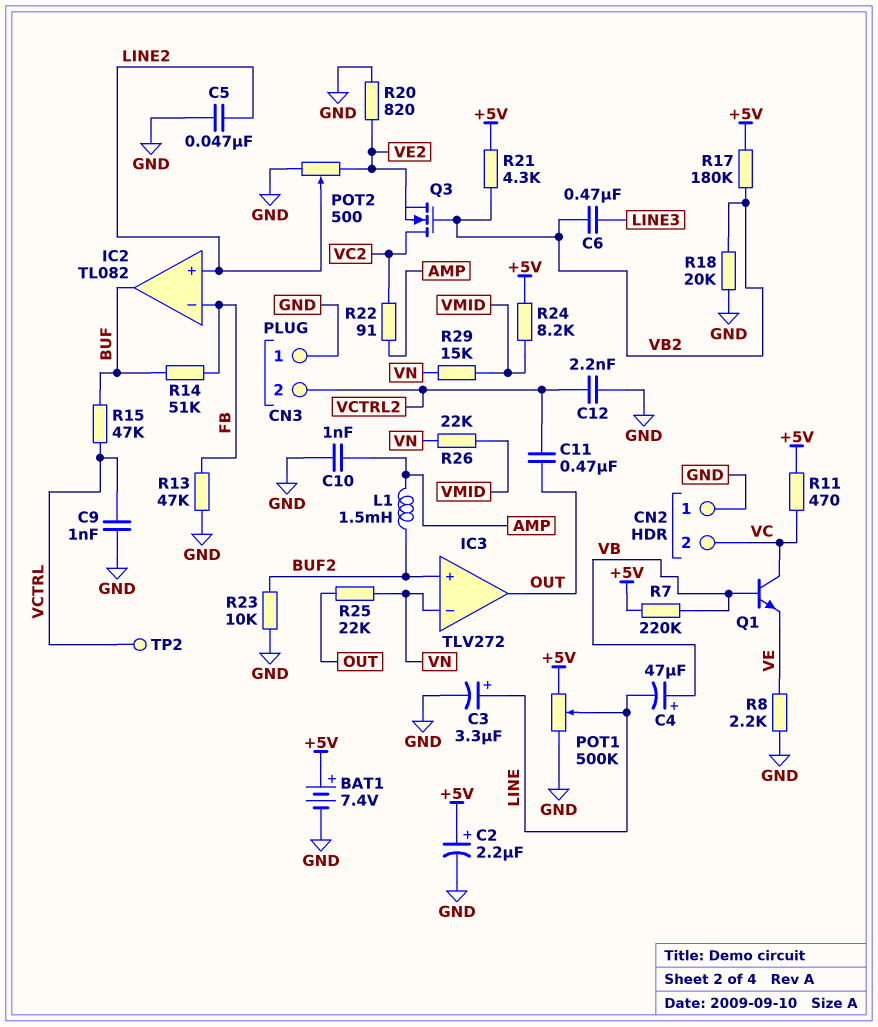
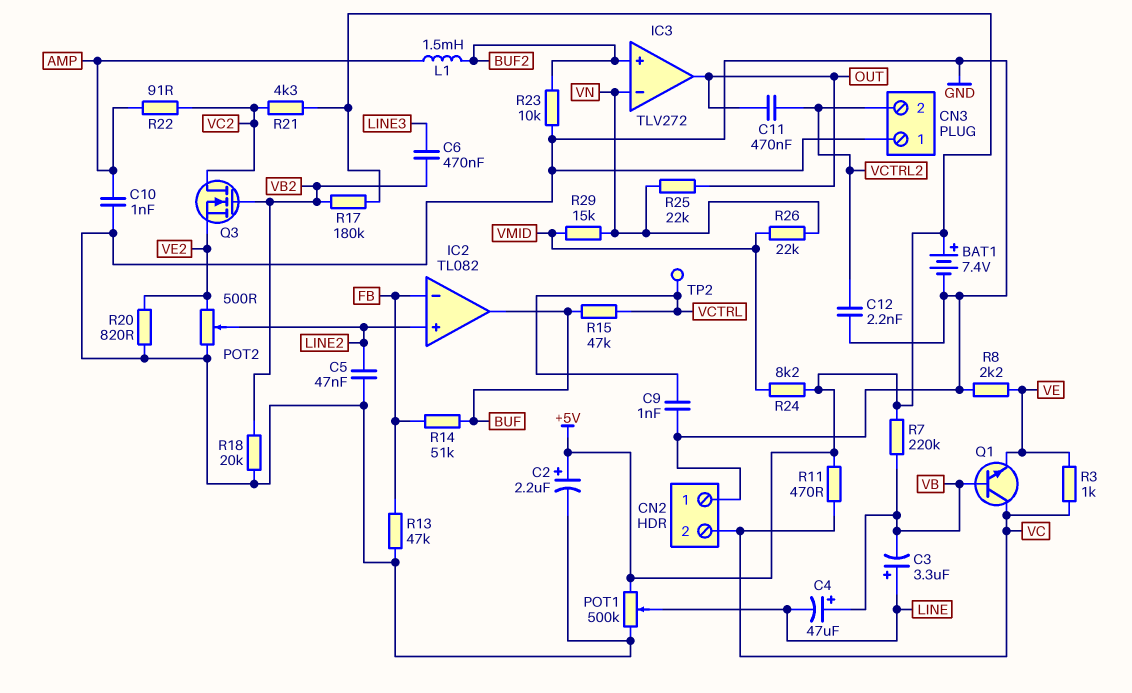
C3: 3.3uF (plus LINE, minus GND) -> 3.3uF (plus LINE, minus VB)
R3: none -> 1k (VC, VE)
R21: 4.3k (+5V, VB2) -> 4.3k (+5V, VC2)

